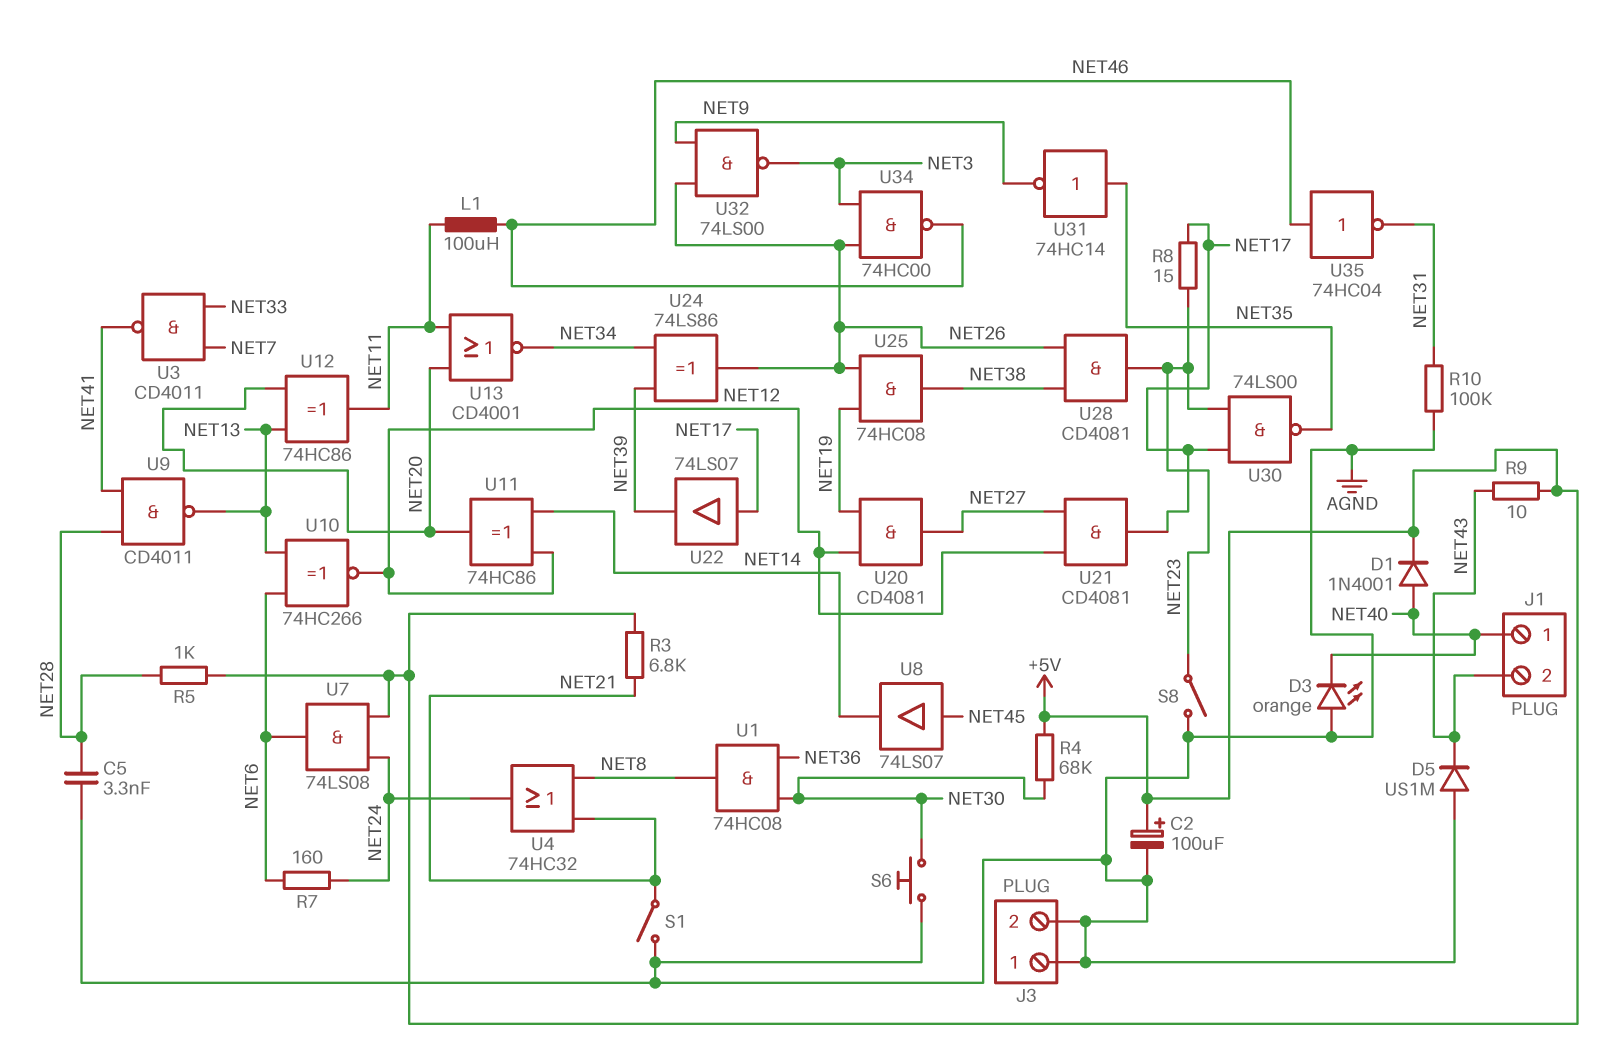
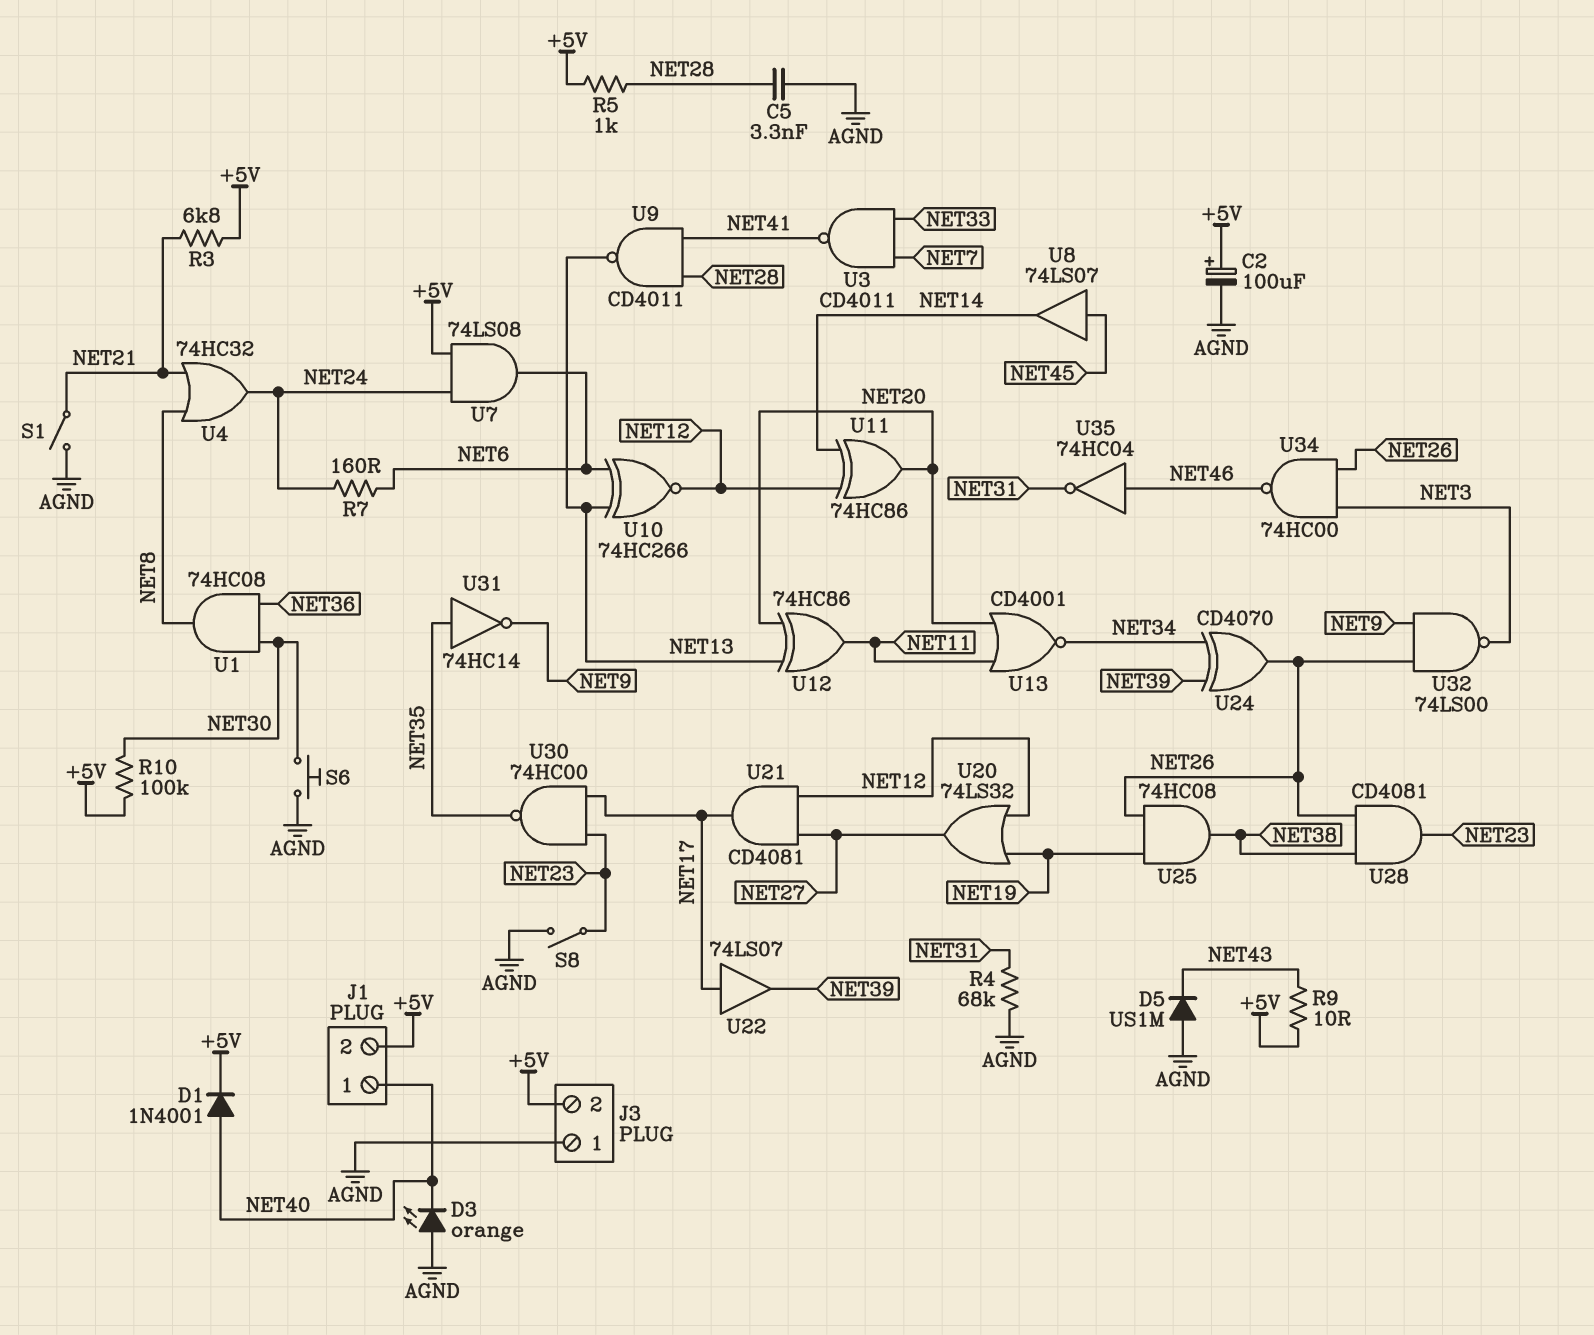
J1 pin 2: NET43 -> +5V
J3 pin 2: AGND -> +5V
L1: 100uH (NET11, NET46) -> none
R4: 68k (+5V, NET30) -> 68k (AGND, NET31)
R8: 15 (NET17, NET23) -> none
R10: 100k (AGND, NET31) -> 100k (+5V, NET30)
U20: AND CD4081 (in NET12, in NET19, out NET27) -> OR 74LS32 (in NET12, in NET19, out NET27)
U24: XOR 74LS86 (in NET34, in NET39, out NET26) -> XOR CD4070 (in NET34, in NET39, out NET26)
U30: NAND 74LS00 (in NET17, in NET23, out NET35) -> NAND 74HC00 (in NET17, in NET23, out NET35)

